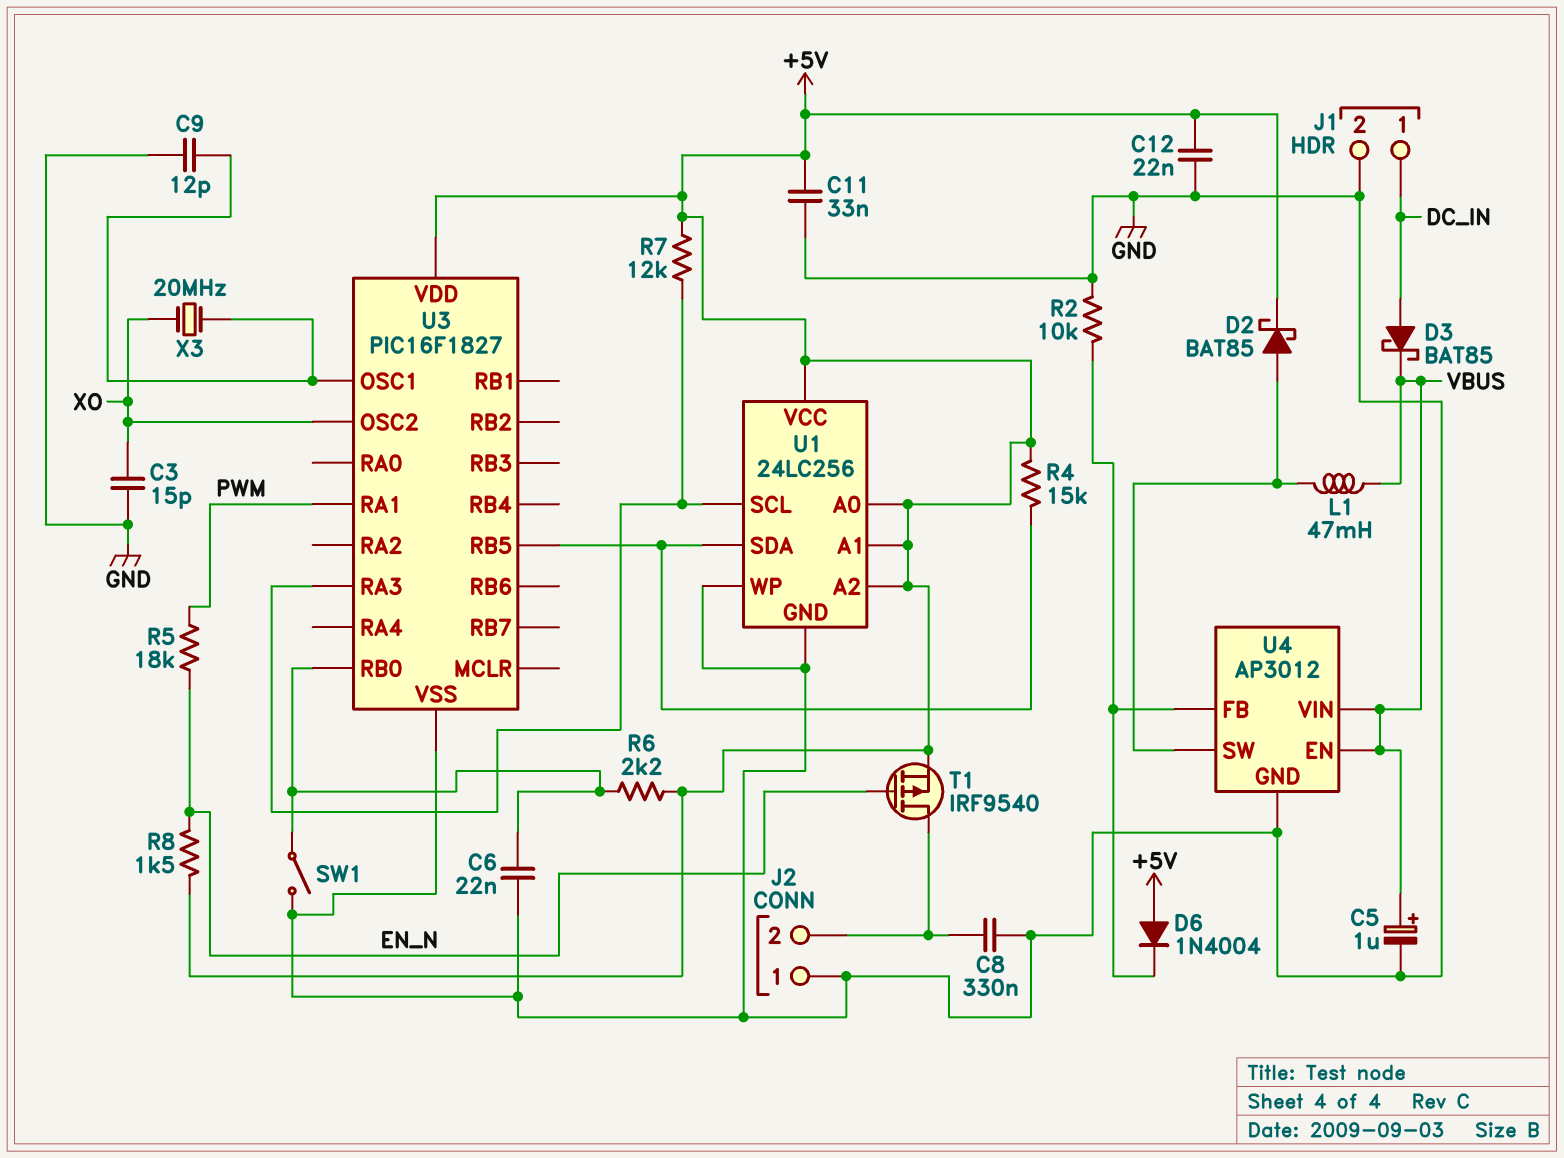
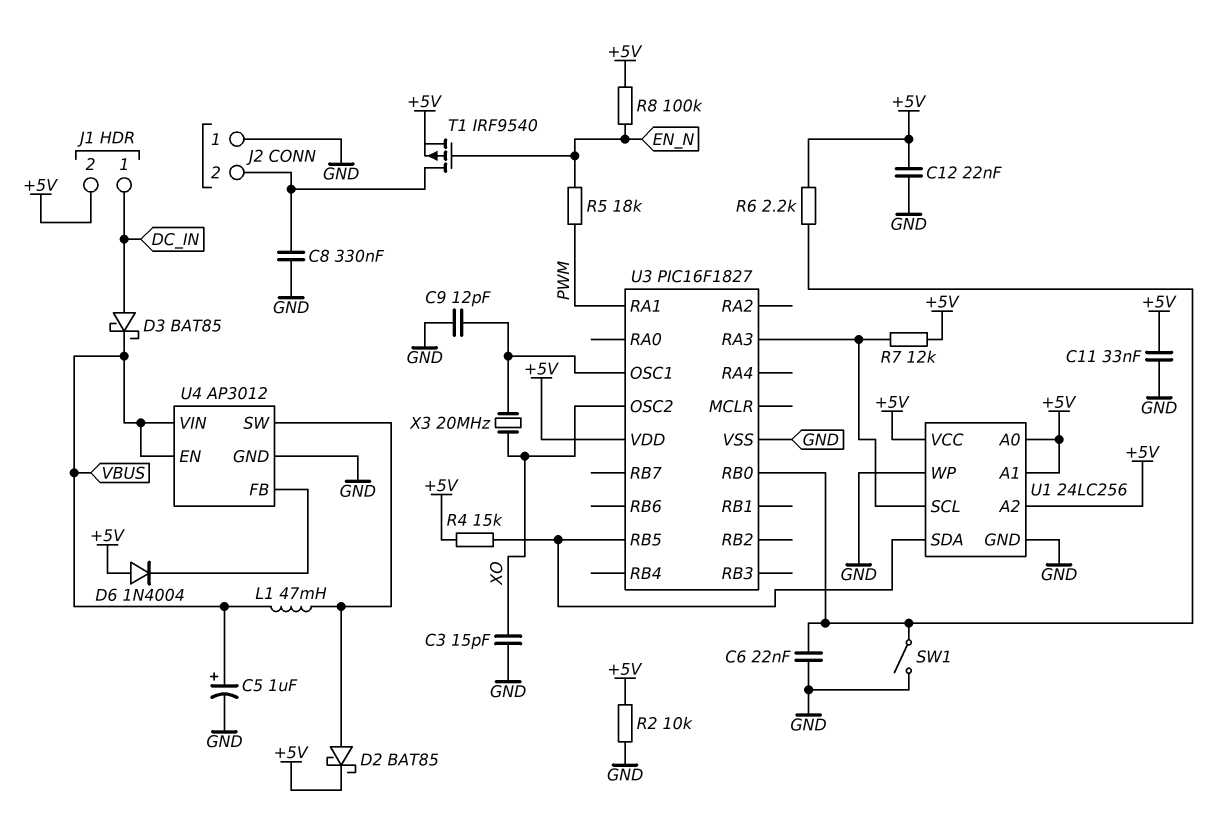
J1 pin 2: GND -> +5V
R2: 10k (GND, U4/FB) -> 10k (+5V, GND)
R8: 1.5k (+5V, EN_N) -> 100k (+5V, EN_N)

